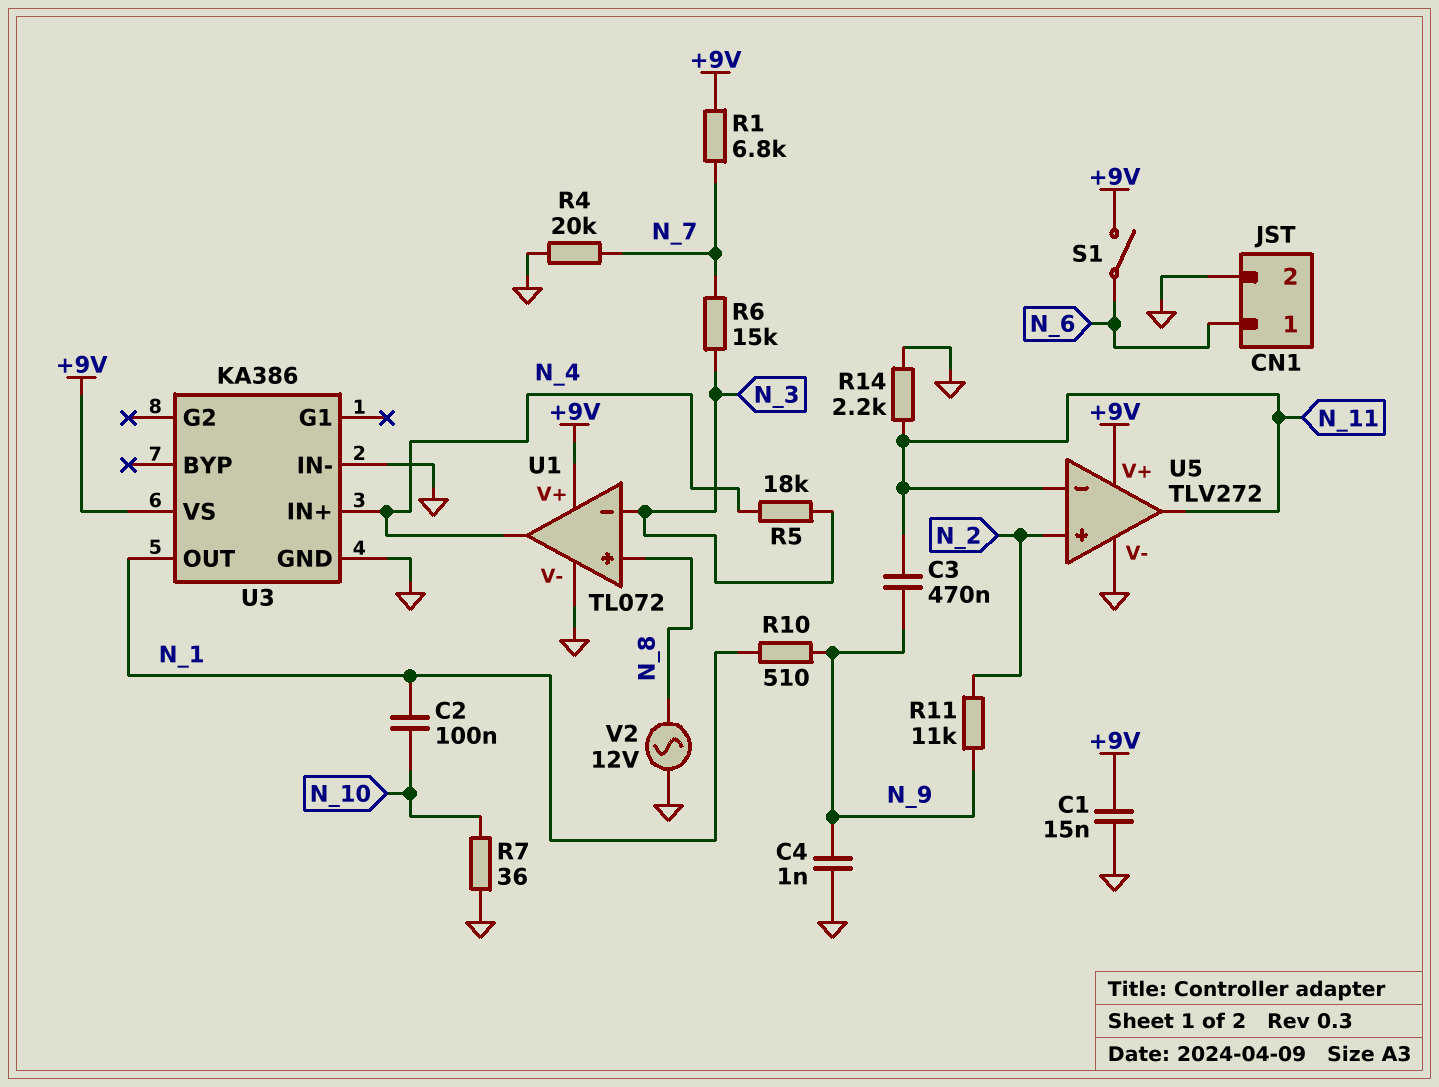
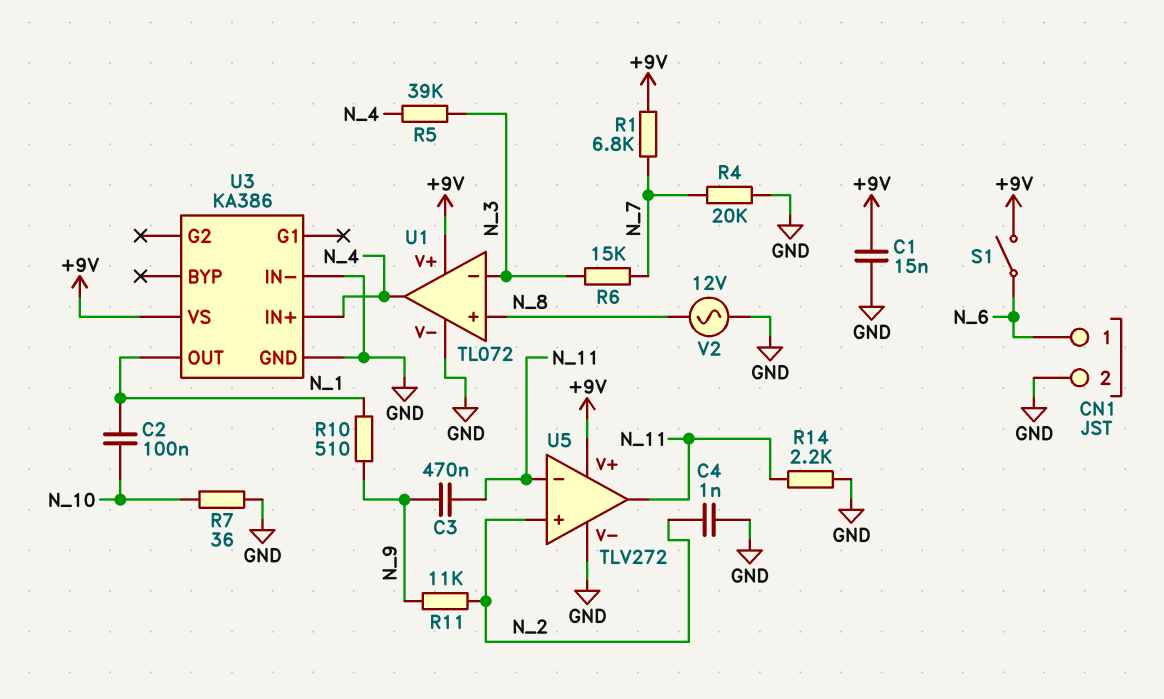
C4: 1nF (GND, N_9) -> 1nF (GND, N_2)
R5: 18k (N_3, N_4) -> 39k (N_3, N_4)

